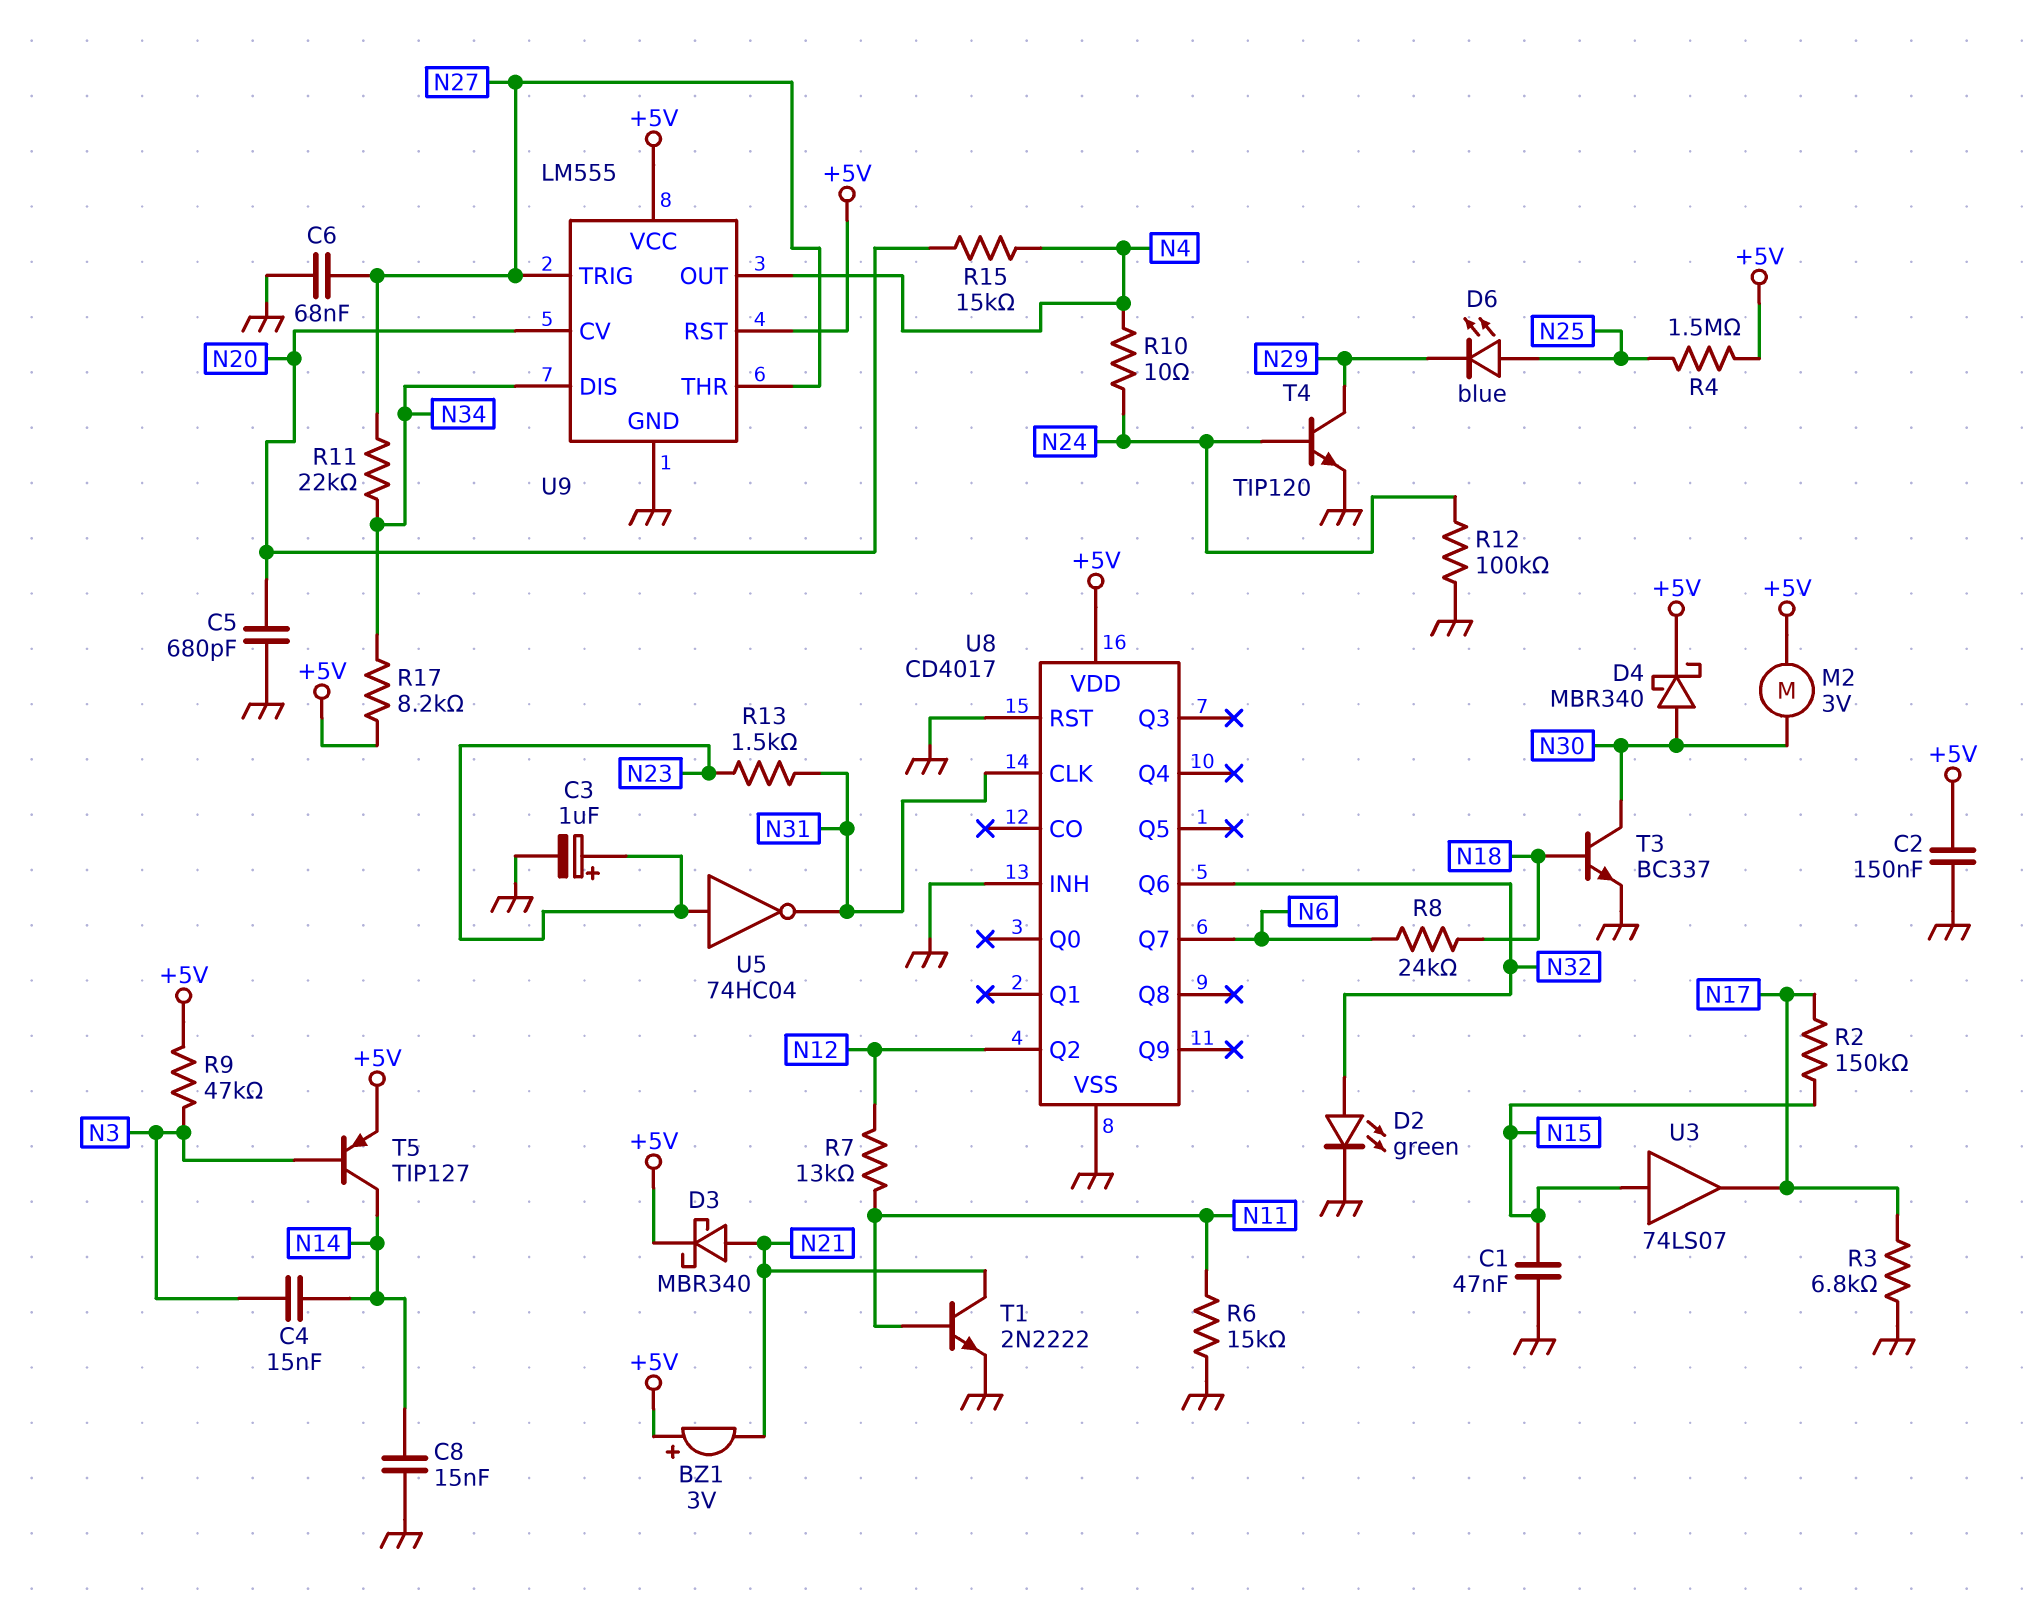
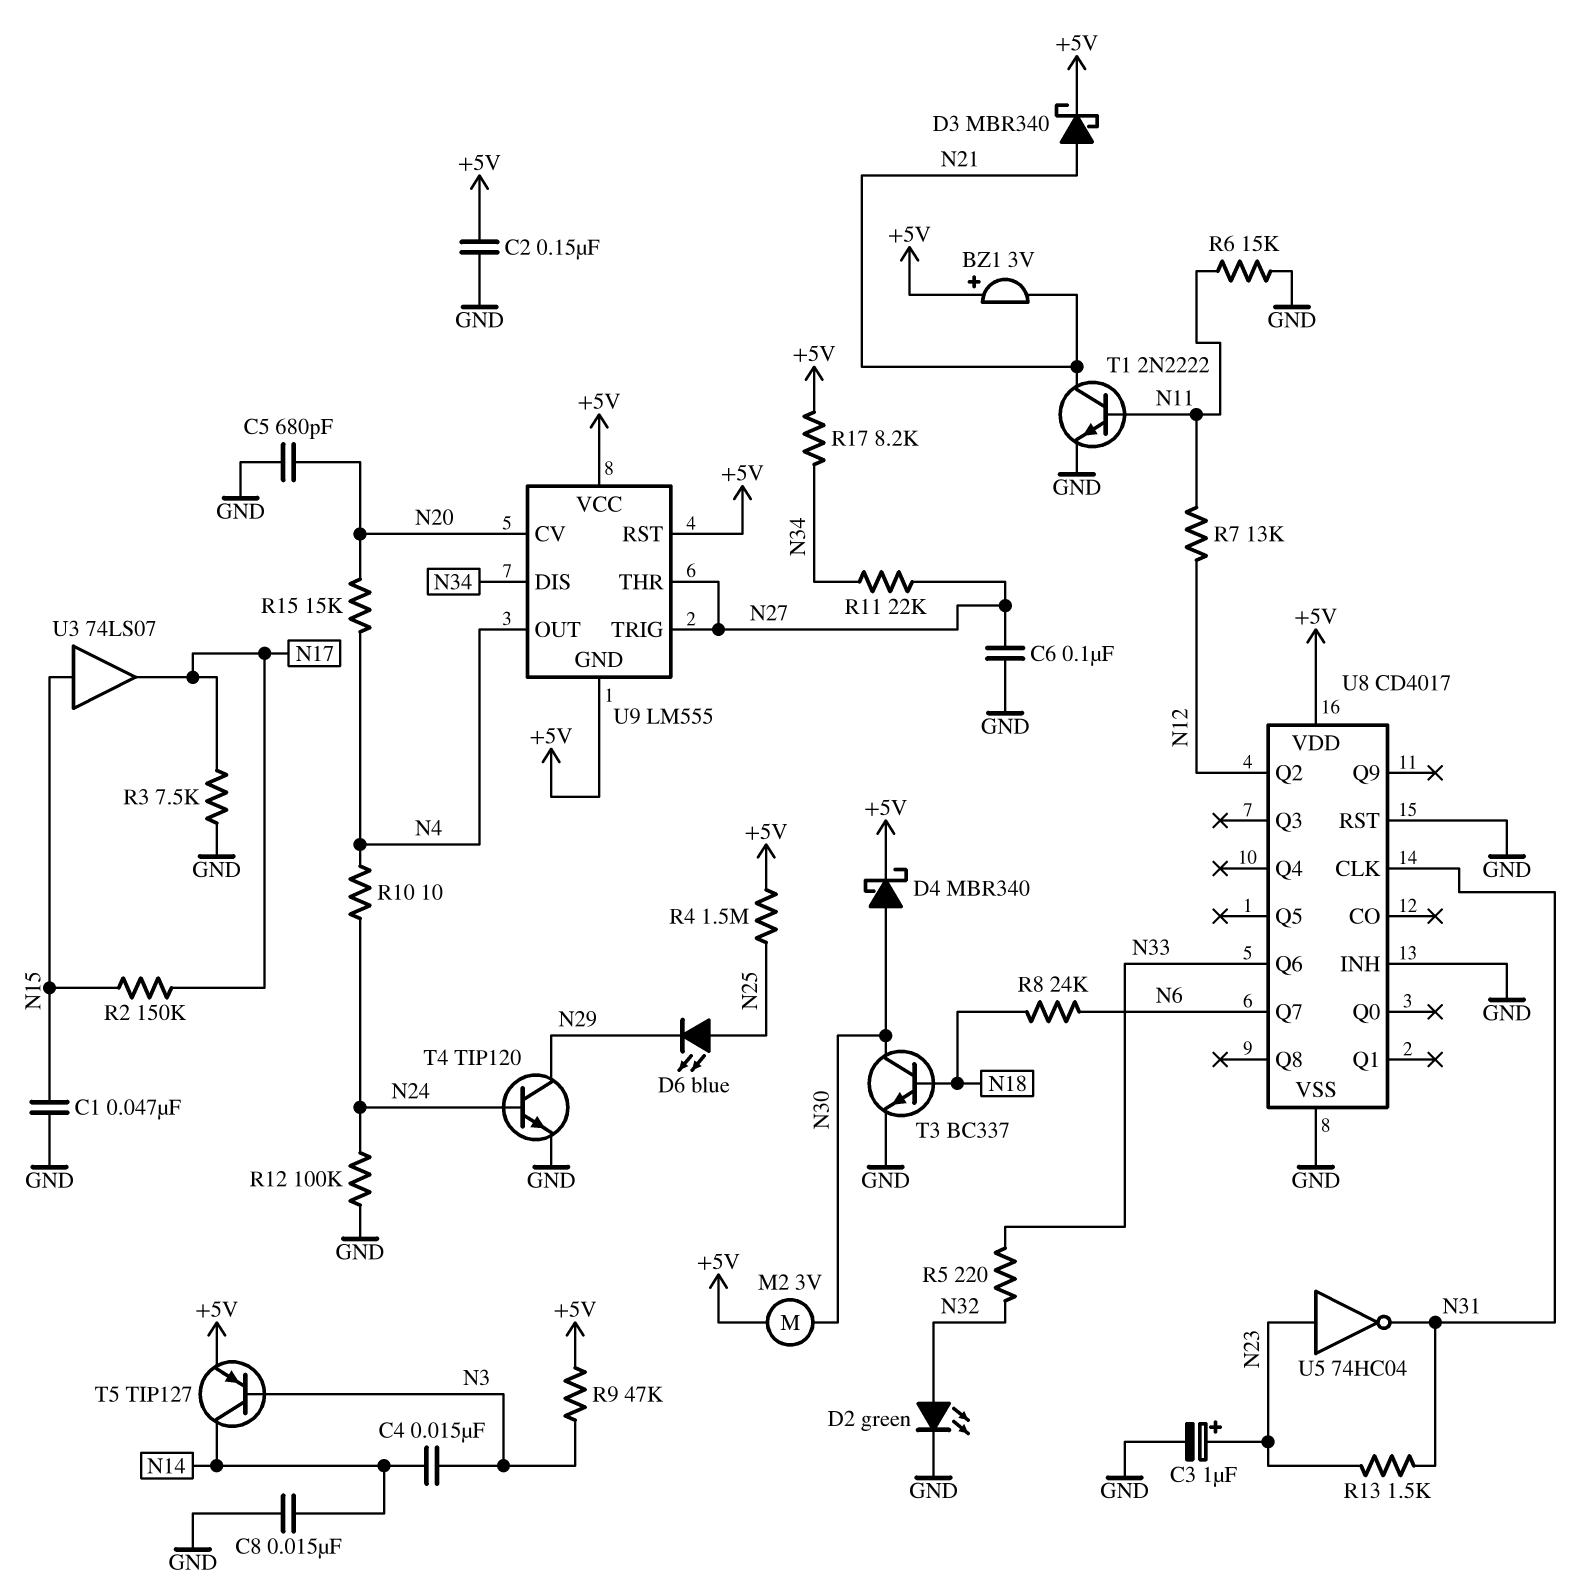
C6: 68nF (GND, N27) -> 100nF (GND, N27)
R3: 6.8k (GND, N17) -> 7.5k (GND, N17)
R5: none -> 220 (N32, N33)
U8 pin Q6: N32 -> N33
U9 pin GND: GND -> +5V

